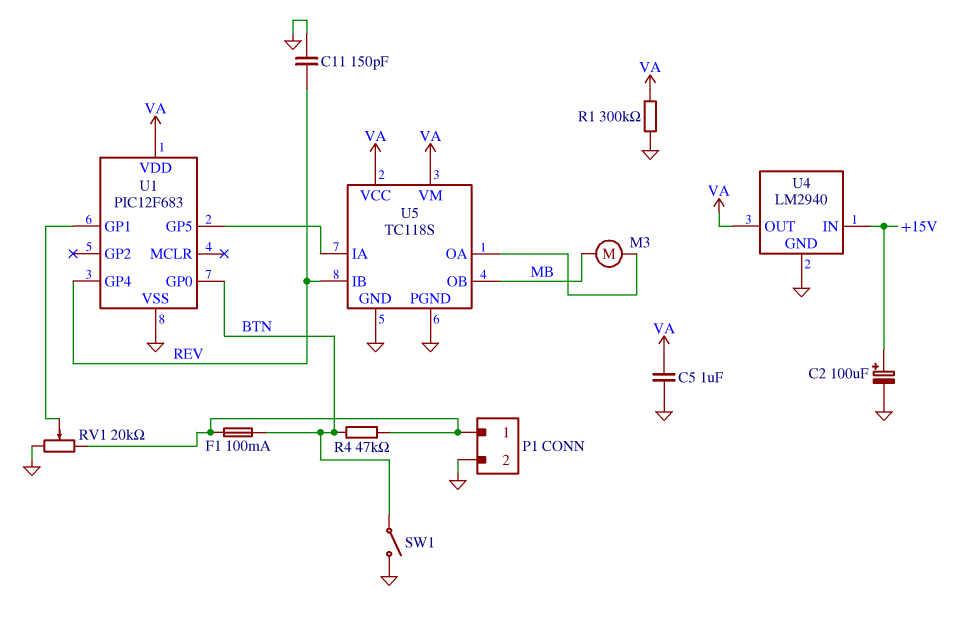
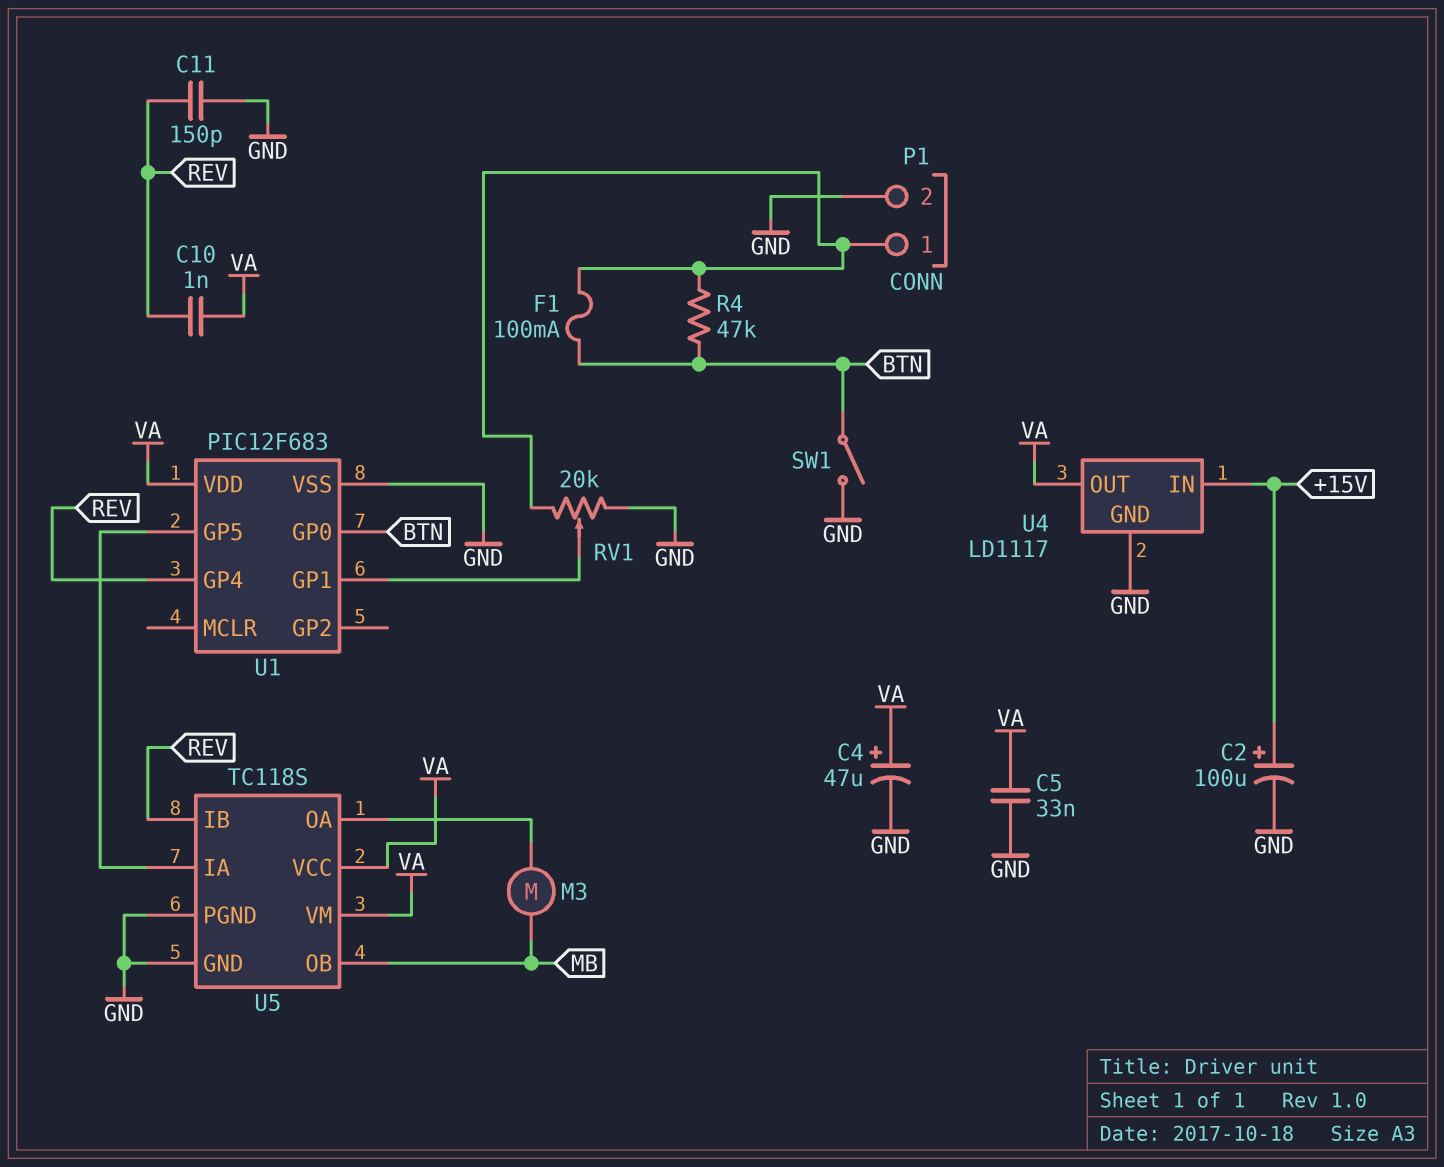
C4: none -> 47uF (plus VA, minus GND)
C5: 1uF (GND, VA) -> 33nF (GND, VA)
C10: none -> 1nF (REV, VA)
R1: 300k (GND, VA) -> none
U4: LM2940 -> LD1117

